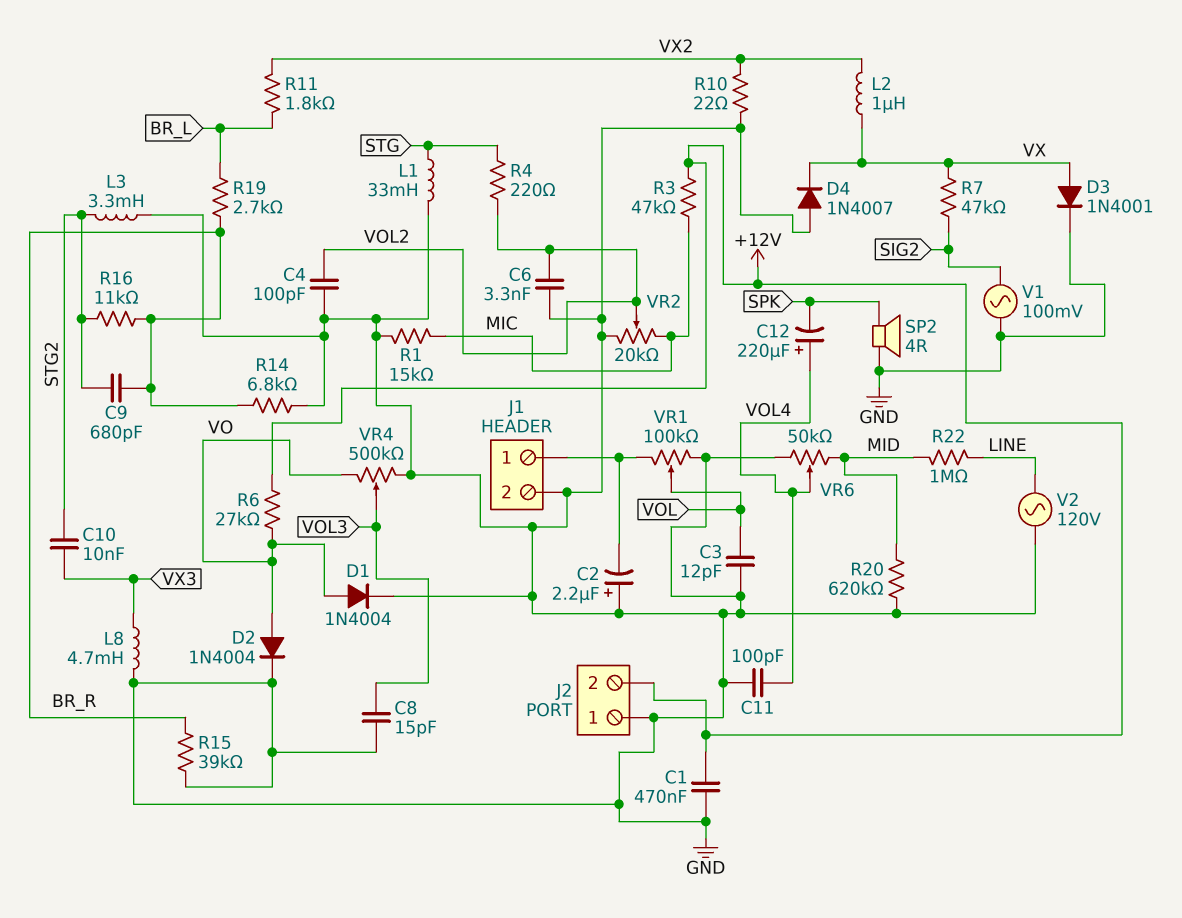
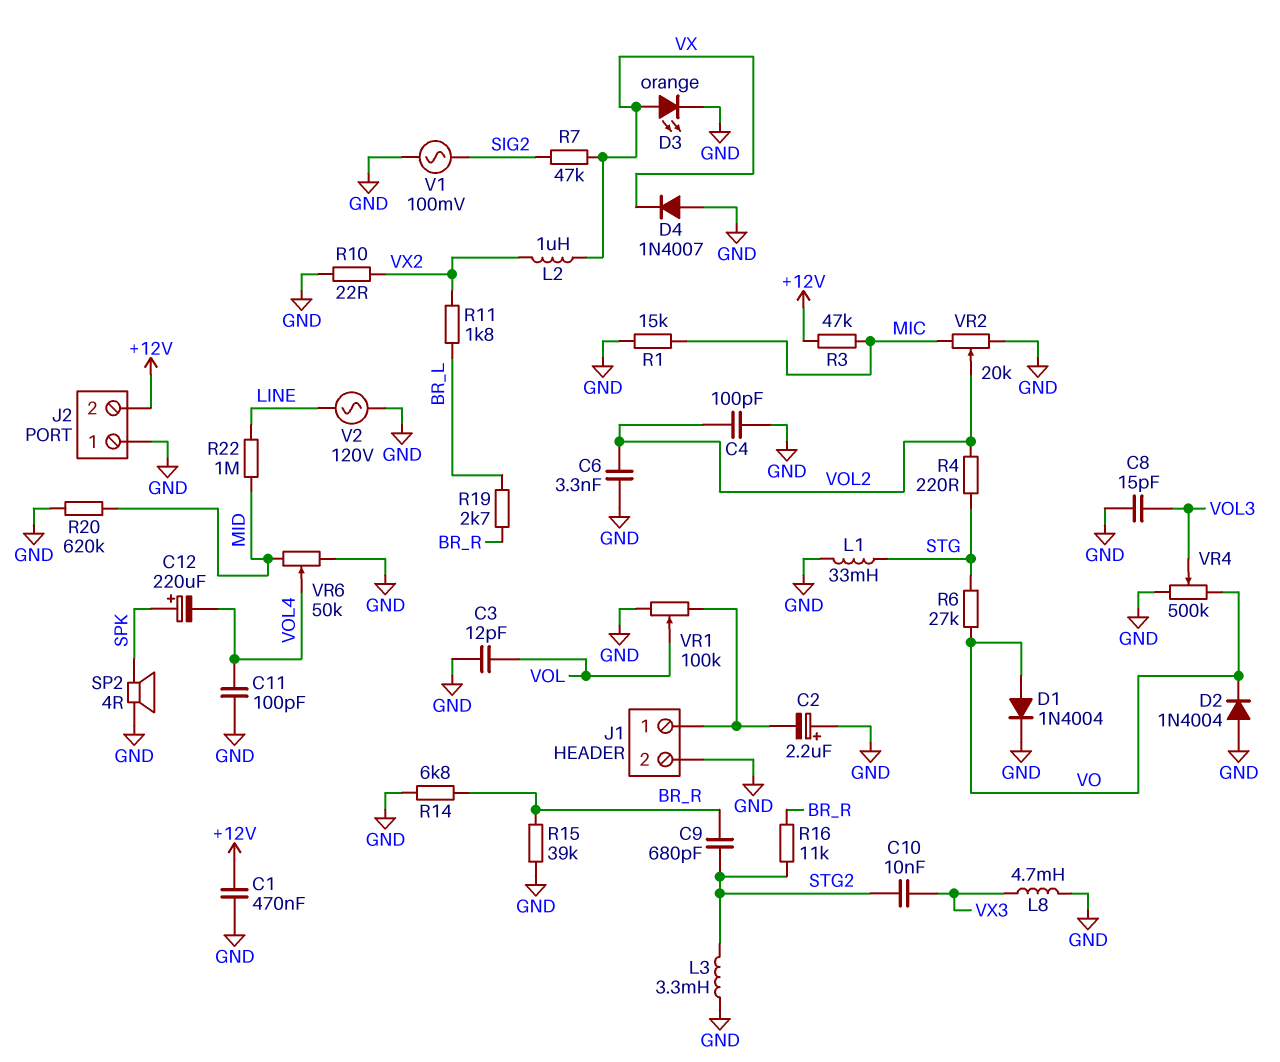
C12: 220uF (plus VOL4, minus SPK) -> 220uF (plus SPK, minus VOL4)
D2: diode 1N4004 (A VO, K GND) -> diode 1N4004 (A GND, K VO)
D3: diode 1N4001 (A VX, K GND) -> LED orange (A VX, K GND)
R6: 27k (+12V, VO) -> 27k (STG, VO)

